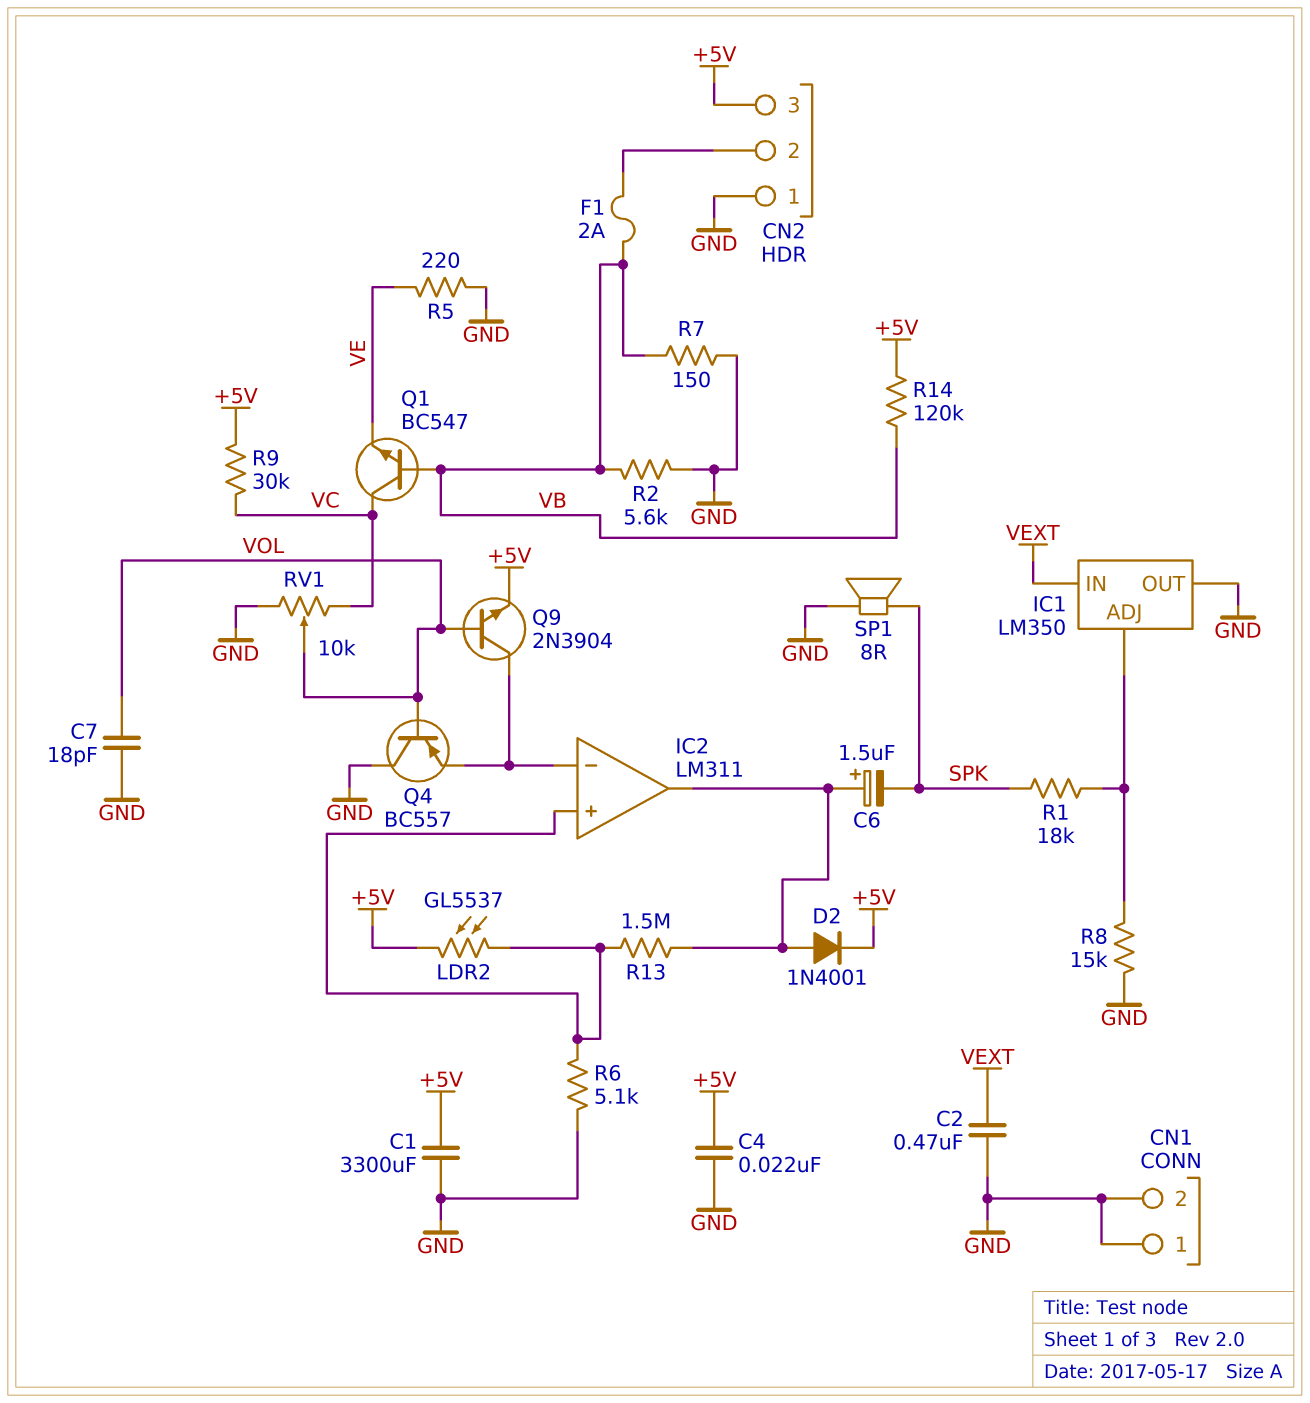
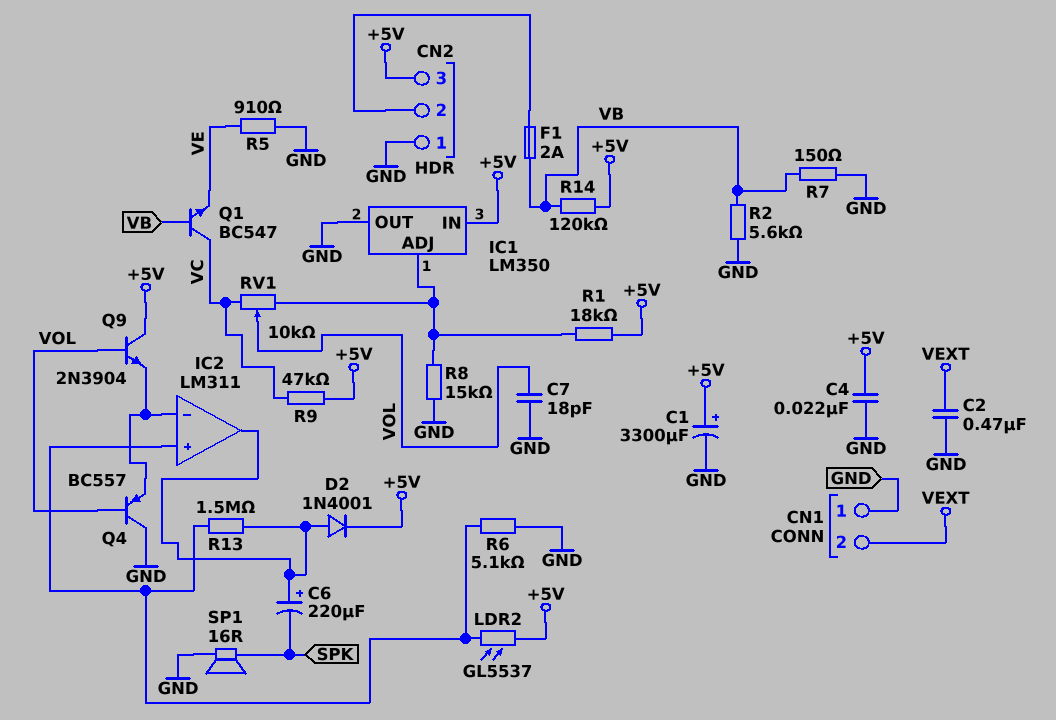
C1: 3300uF (+5V, GND) -> 3300uF (plus +5V, minus GND)
C6: 1.5uF (plus IC2/out, minus SPK) -> 220uF (plus IC2/out, minus SPK)
CN1 pin 2: GND -> VEXT
IC1 pin IN: VEXT -> +5V
Q9: NPN 2N3904 (B VOL, C IC2/in-, E +5V) -> NPN 2N3904 (B VOL, C +5V, E IC2/in-)
R1: 18k (IC1/ADJ, SPK) -> 18k (+5V, IC1/ADJ)
R5: 220 (GND, VE) -> 910 (GND, VE)
R9: 30k (+5V, VC) -> 47k (+5V, VC)
RV1: 10k (GND, VC, wiper VOL) -> 10k (IC1/ADJ, VC, wiper VOL)
SP1: speaker 8R (GND, SPK) -> speaker 16R (GND, SPK)

